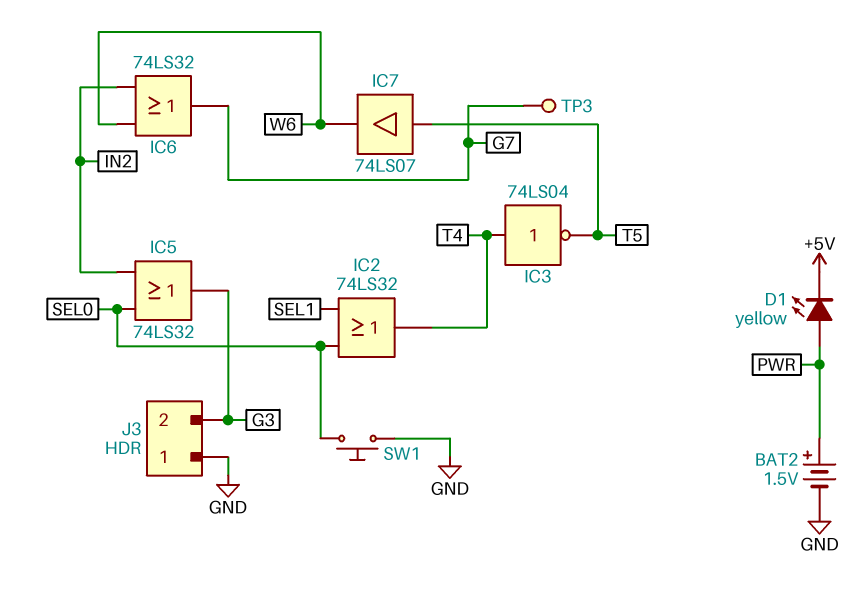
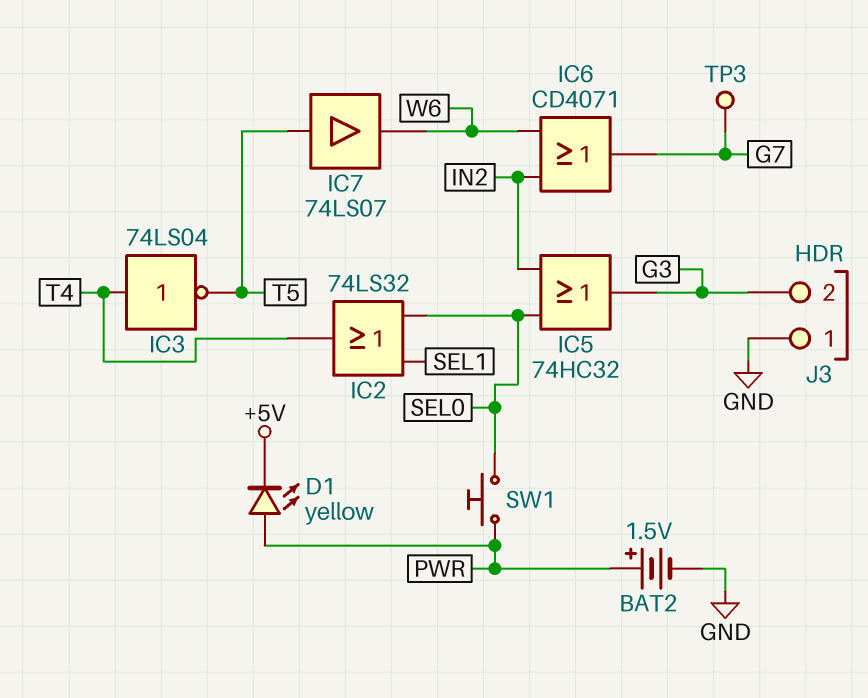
IC5: OR 74LS32 (in IN2, in SEL0, out G3) -> OR 74HC32 (in IN2, in SEL0, out G3)
IC6: OR 74LS32 (in IN2, in W6, out G7) -> OR CD4071 (in IN2, in W6, out G7)
SW1: button (GND, SEL0) -> button (PWR, SEL0)

